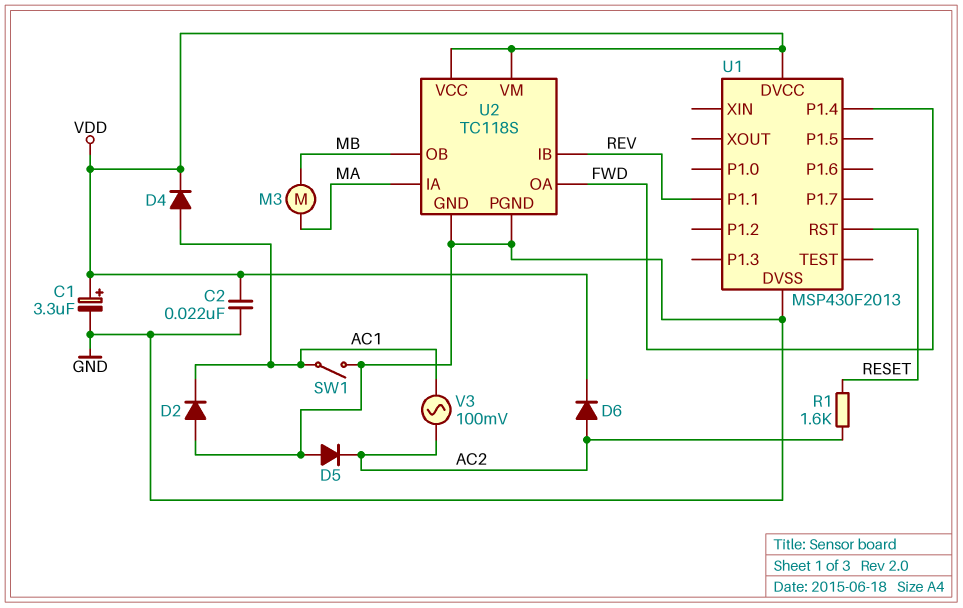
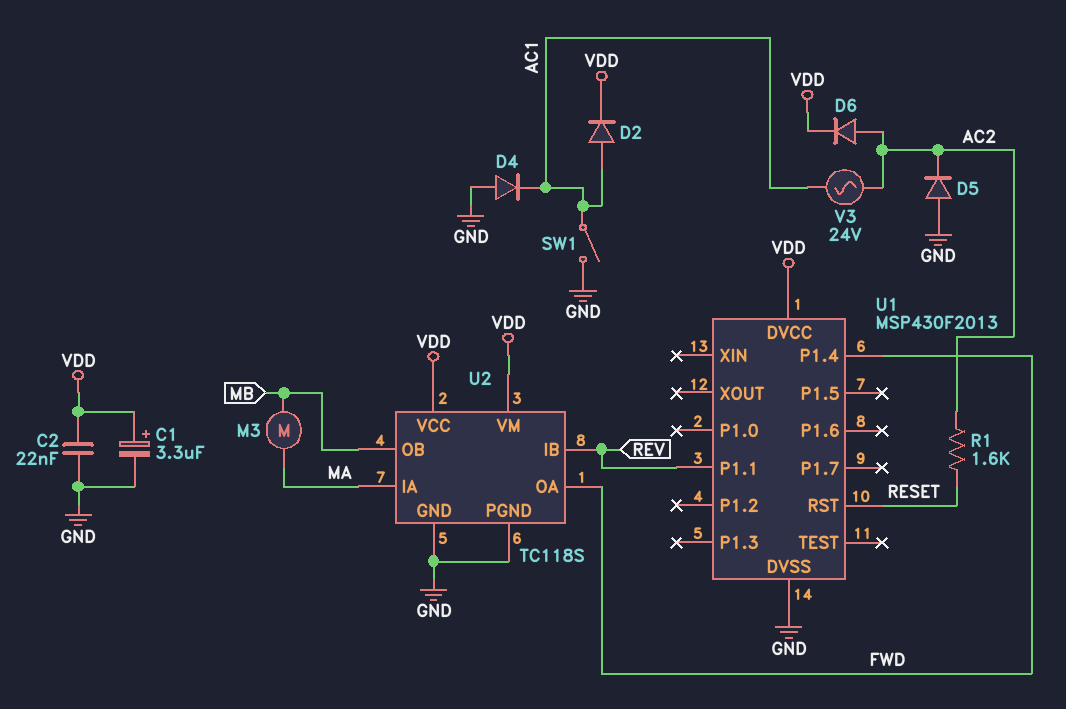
D2: diode (A GND, K AC1) -> diode (A AC1, K VDD)
D4: diode (A AC1, K VDD) -> diode (A GND, K AC1)
V3: AC 100mV (AC1, AC2) -> AC 24V (AC1, AC2)

